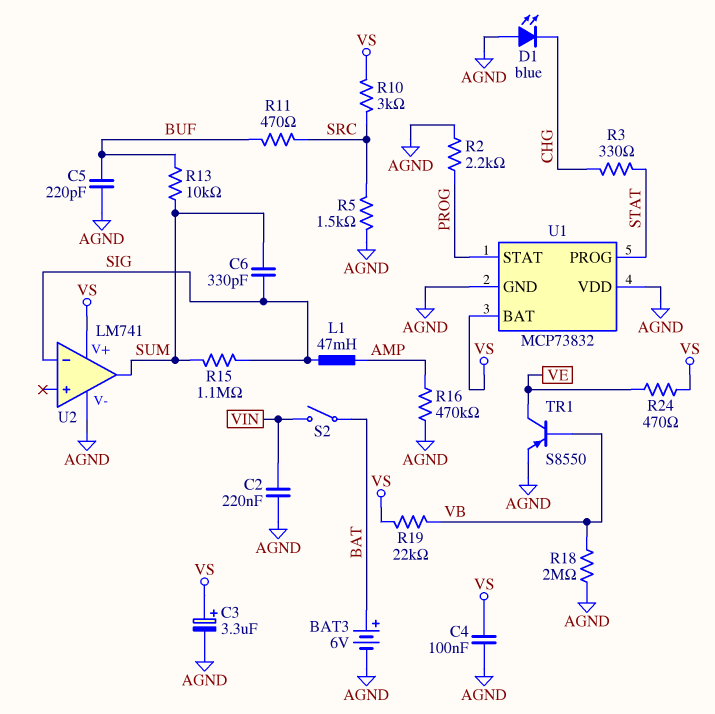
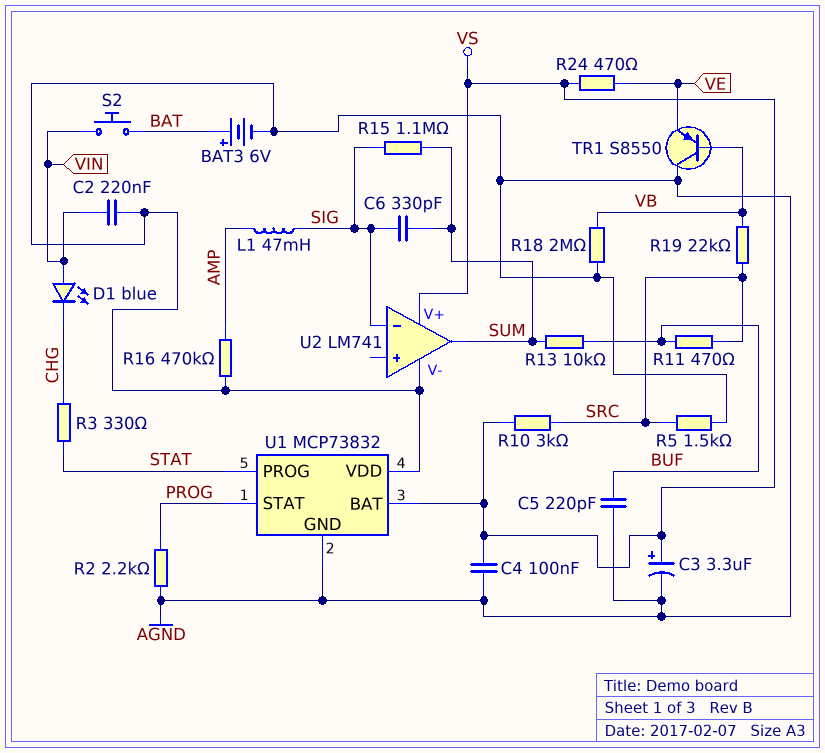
D1: LED blue (A AGND, K CHG) -> LED blue (A VIN, K CHG)
R19: 22k (VB, VS) -> 22k (SRC, VB)
S2: switch (BAT, VIN) -> button (BAT, VIN)
TR1: PNP S8550 (B VB, C VE, E AGND) -> PNP S8550 (B VB, C AGND, E VE)

